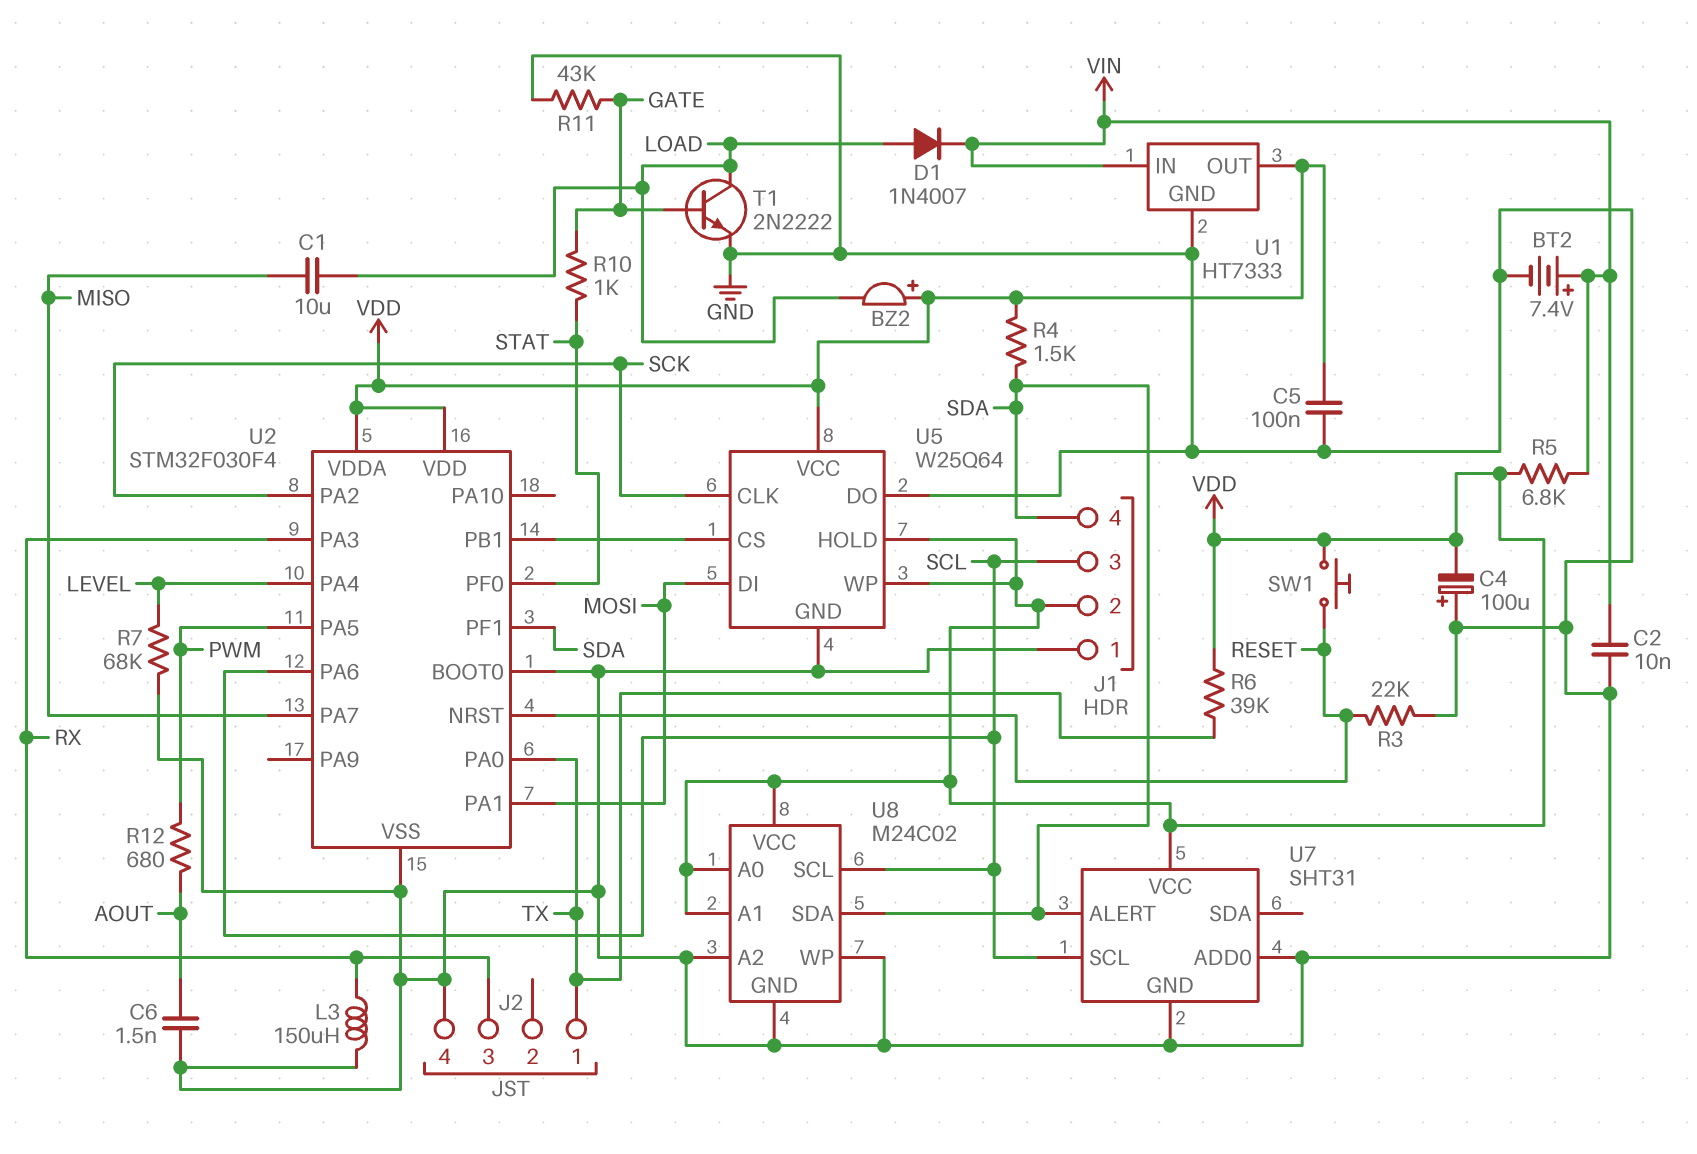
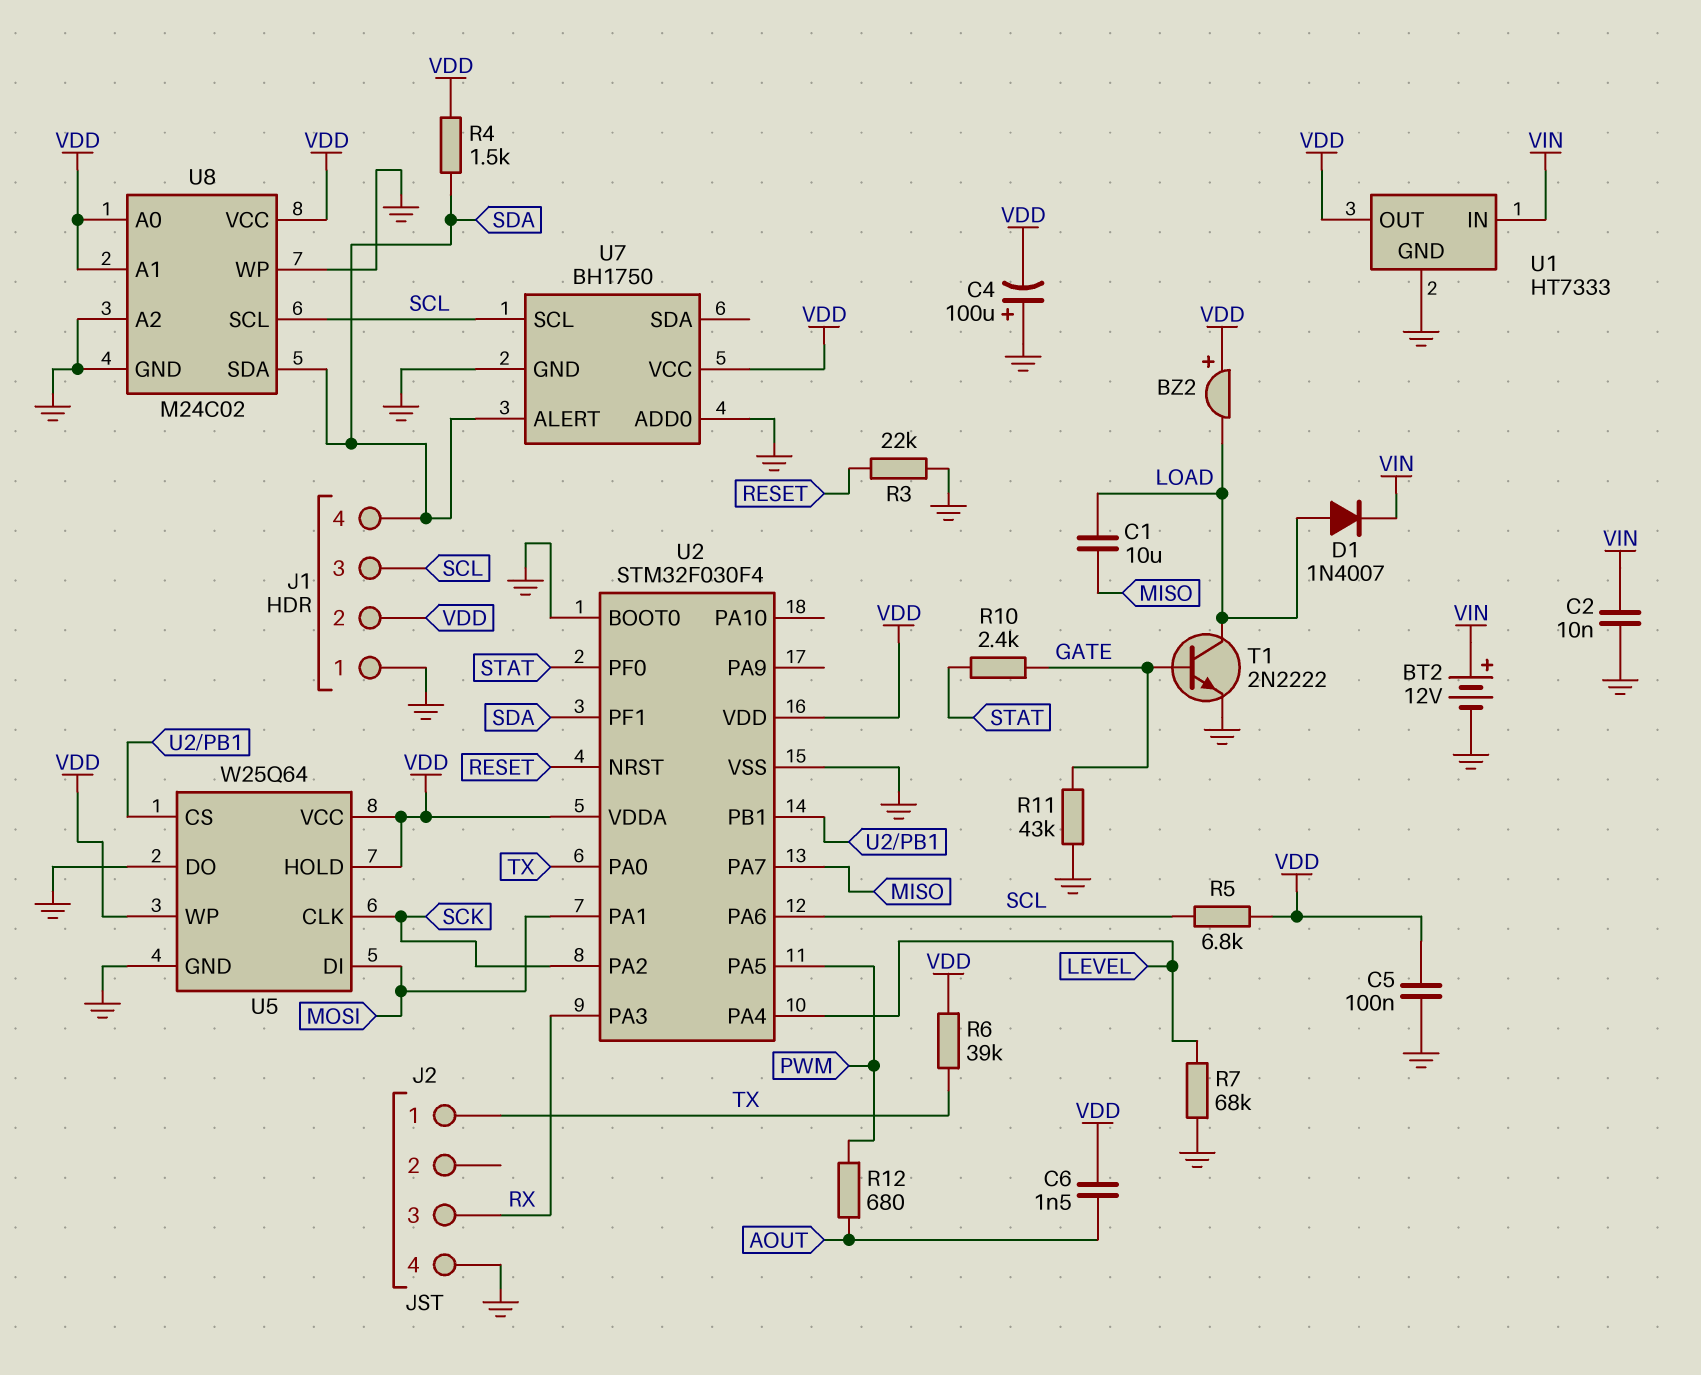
BT2: 7.4V (plus VIN, minus GND) -> 12V (plus VIN, minus GND)
C6: 1.5nF (AOUT, GND) -> 1.5nF (AOUT, VDD)
L3: 150uH (GND, RX) -> none
R5: 6.8k (VDD, VIN) -> 6.8k (SCL, VDD)
R10: 1k (GATE, STAT) -> 2.4k (GATE, STAT)
SW1: button (RESET, VDD) -> none
U7: SHT31 -> BH1750

